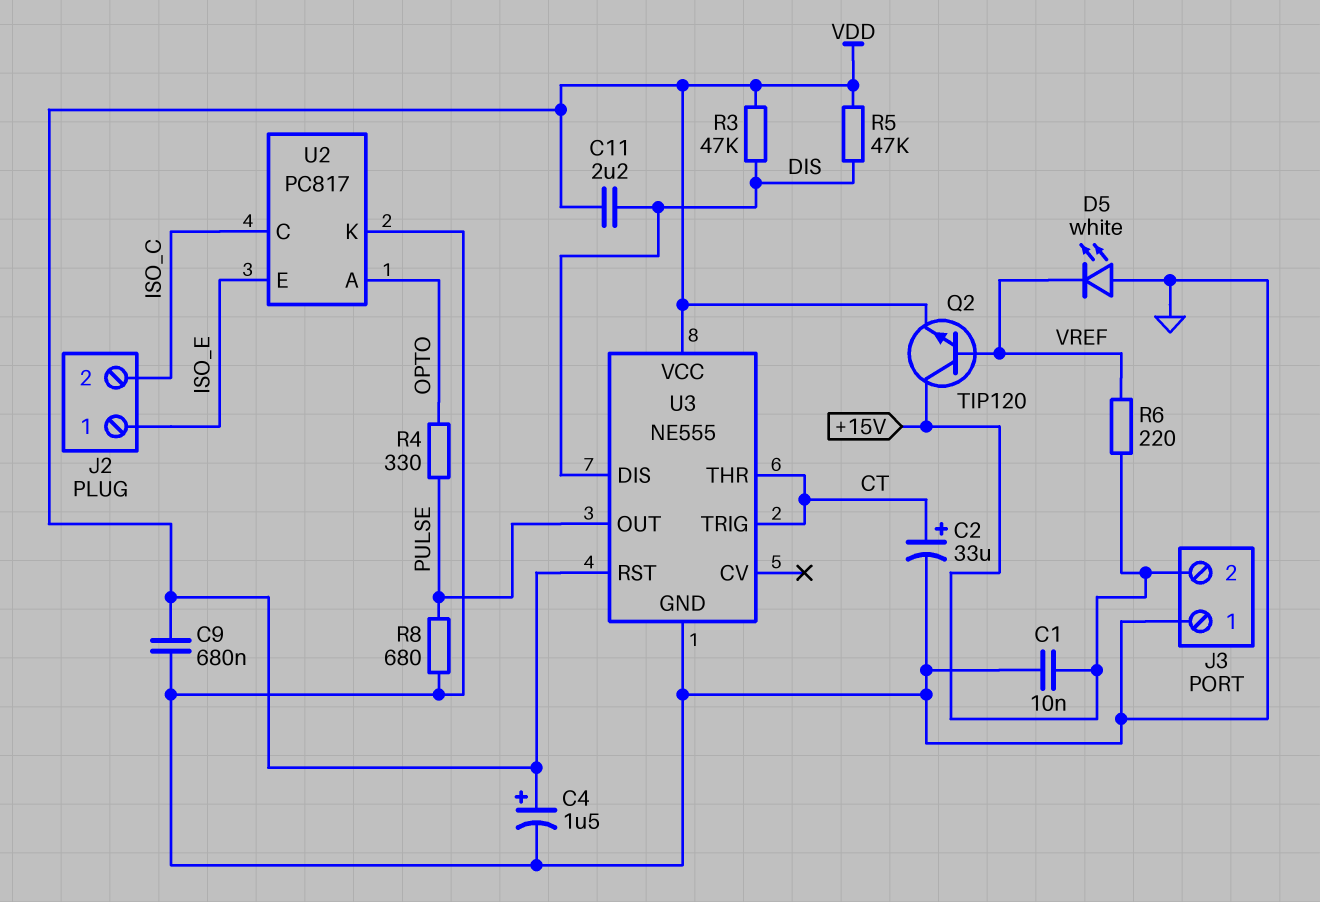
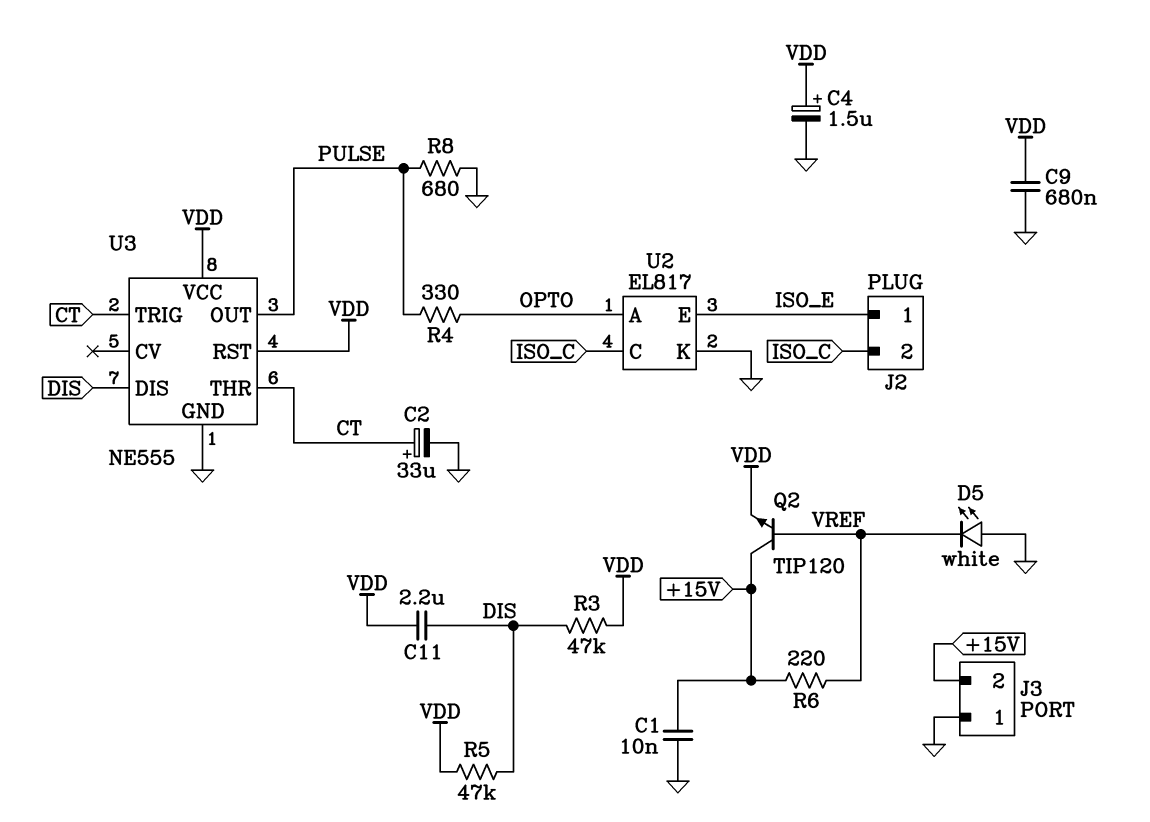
U2: PC817 -> EL817

